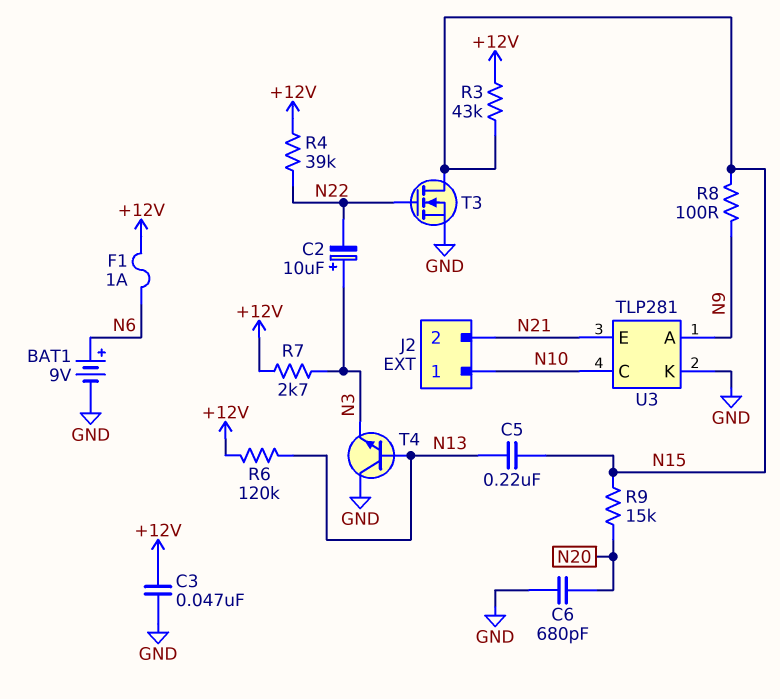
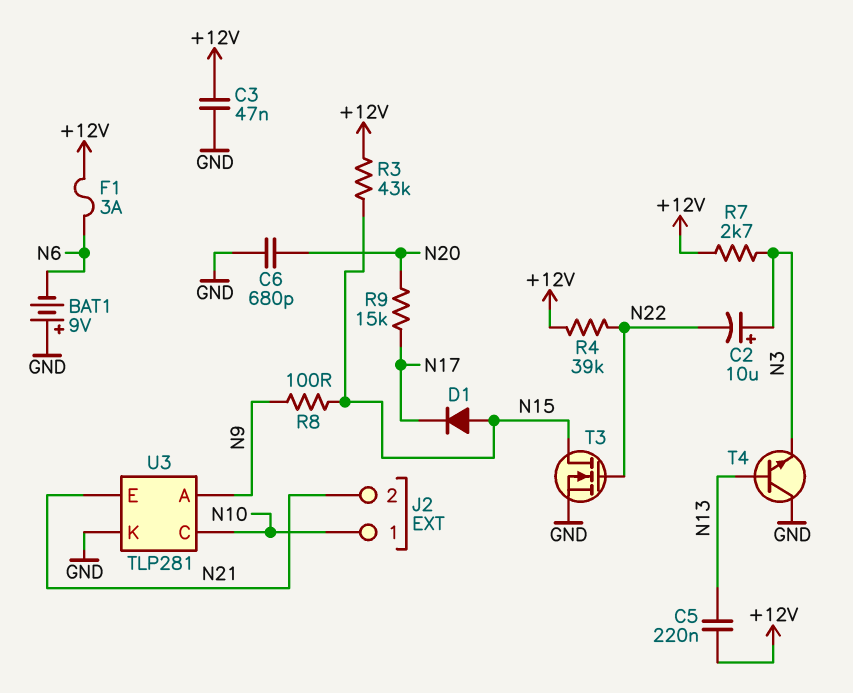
BAT1: 9V (plus N6, minus GND) -> 9V (plus GND, minus N6)
C5: 220nF (N13, N15) -> 220nF (+12V, N13)
D1: none -> diode (A N15, K N17)
F1: 1A (+12V, N6) -> 3A (+12V, N6)
R6: 120k (+12V, N13) -> none
R9: 15k (N15, N20) -> 15k (N17, N20)

